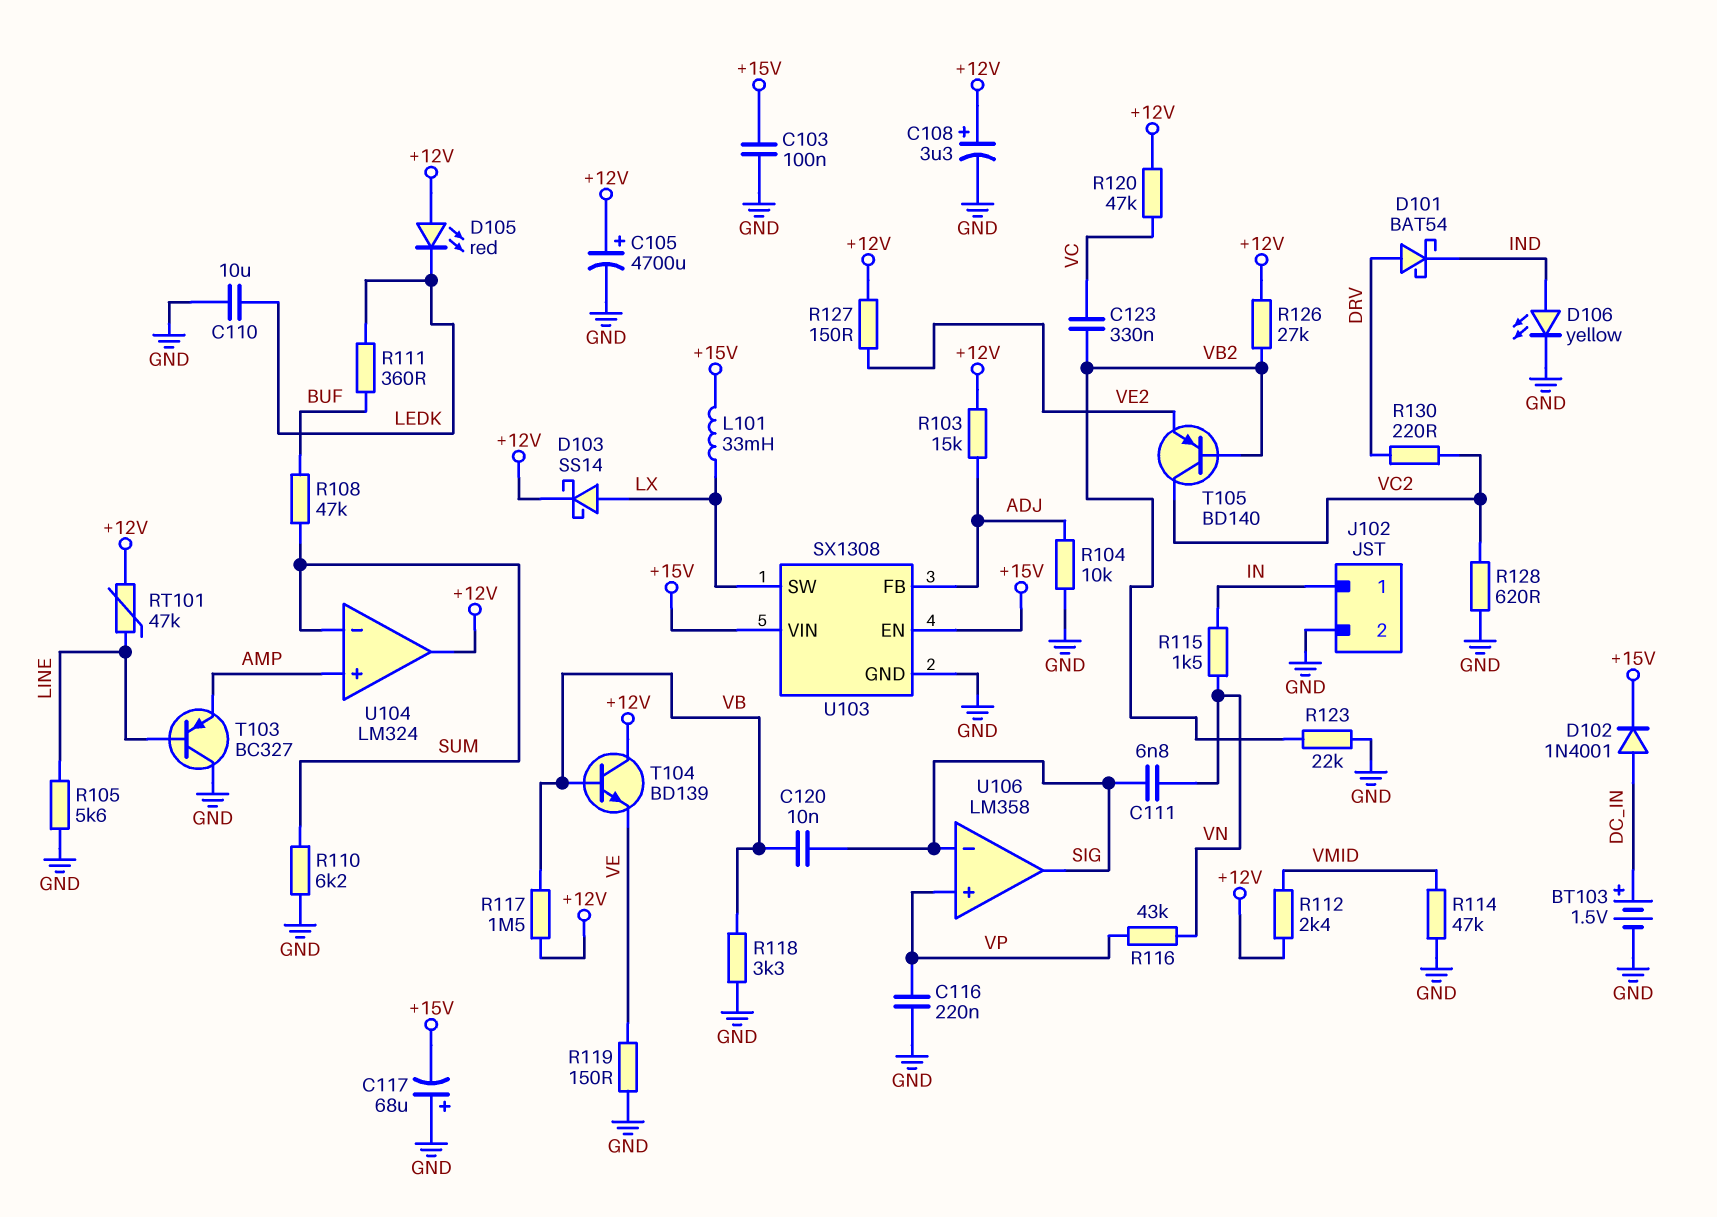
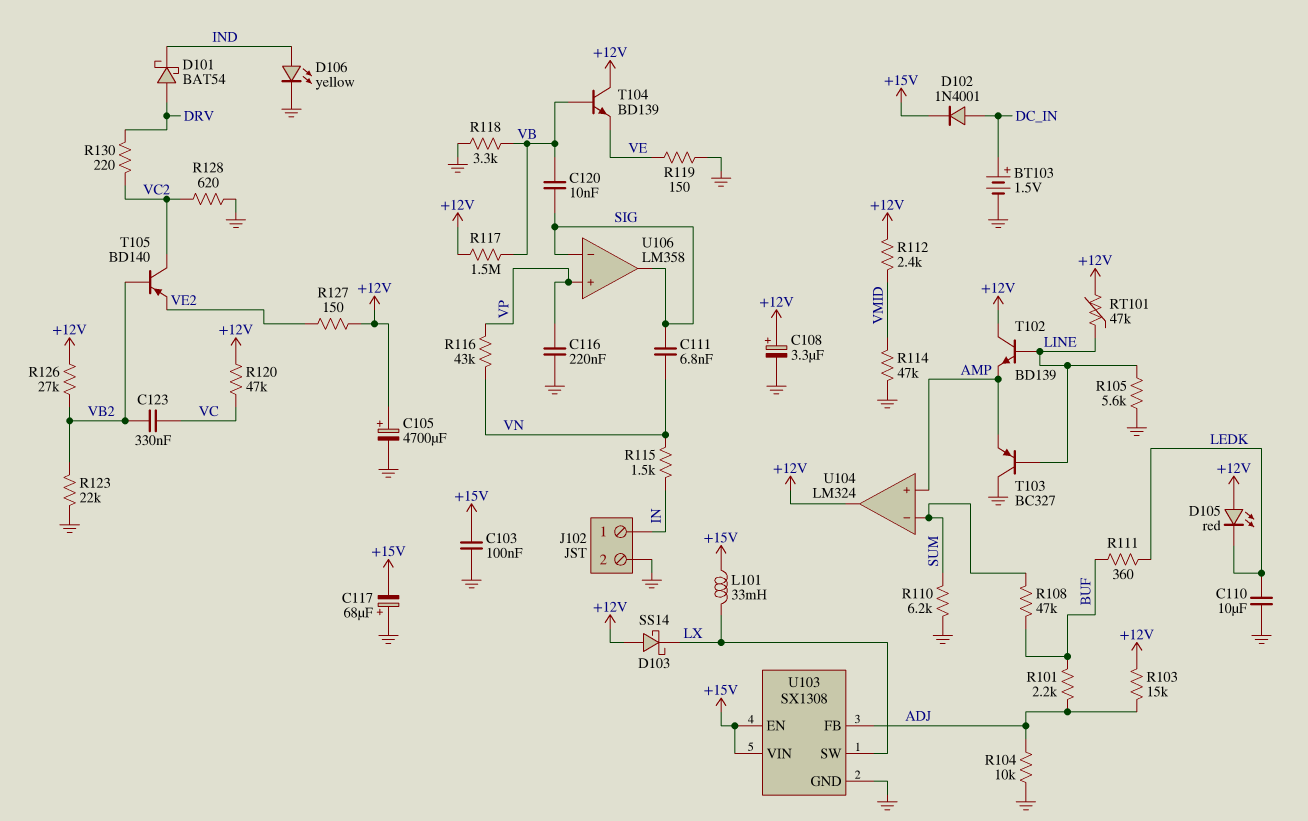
D103: schottky SS14 (A LX, K +12V) -> schottky SS14 (A +12V, K LX)
R101: none -> 2.2k (ADJ, BUF)
T102: none -> NPN BD139 (B LINE, C +12V, E AMP)

